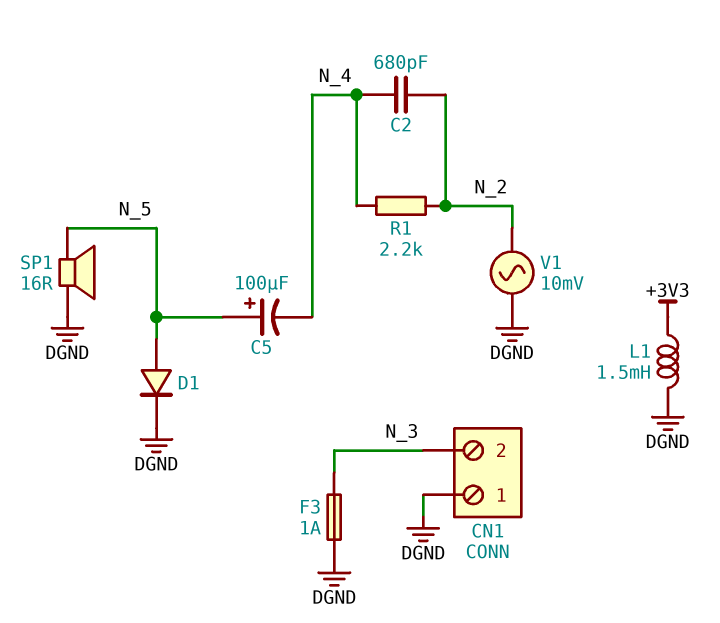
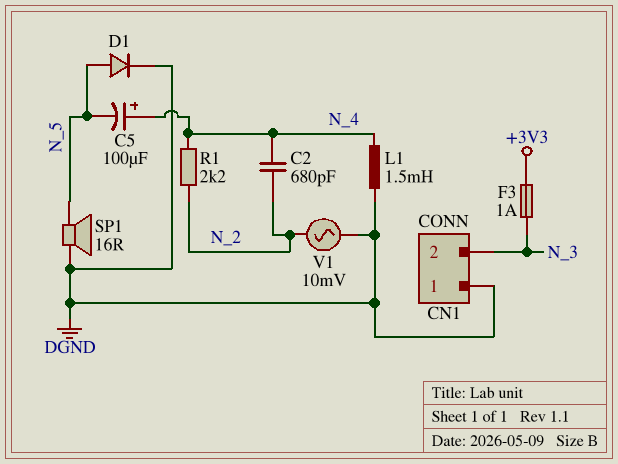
C5: 100uF (plus N_5, minus N_4) -> 100uF (plus N_4, minus N_5)
F3: 1A (DGND, N_3) -> 1A (+3V3, N_3)
L1: 1.5mH (+3V3, DGND) -> 1.5mH (DGND, N_4)

